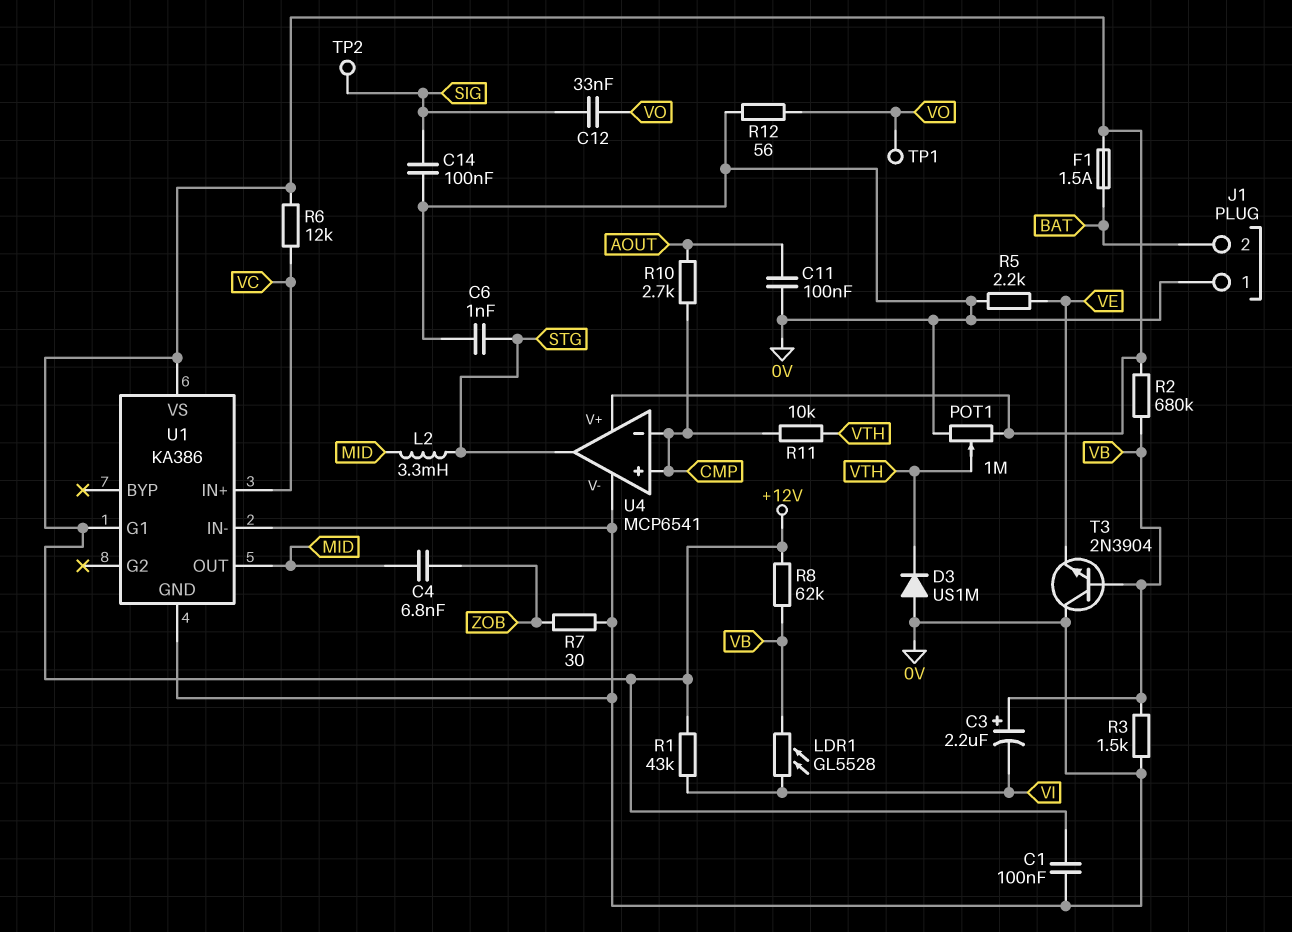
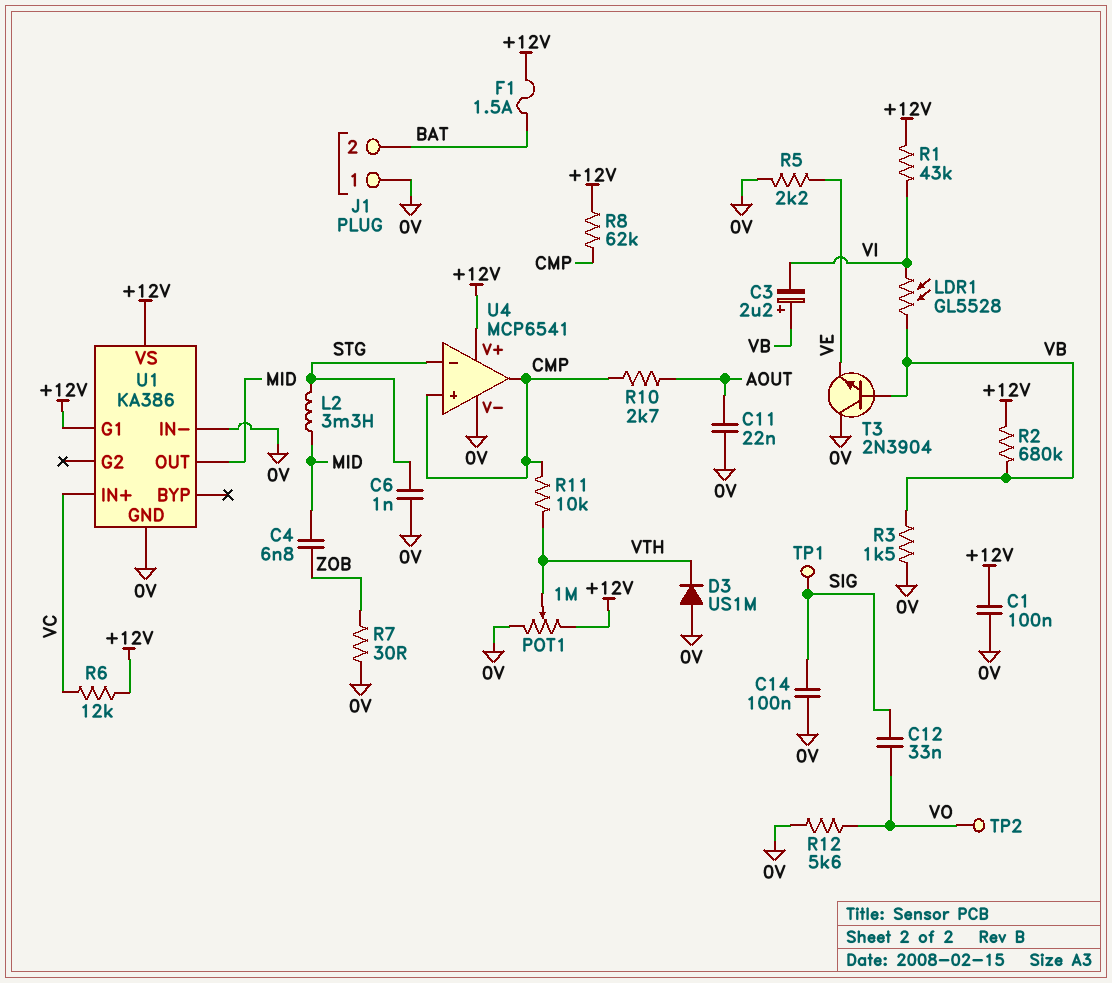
C11: 100nF (0V, AOUT) -> 22nF (0V, AOUT)
R8: 62k (+12V, VB) -> 62k (+12V, CMP)
R12: 56 (0V, VO) -> 5.6k (0V, VO)
TP1: test point (VO) -> test point (SIG)
TP2: test point (SIG) -> test point (VO)
U4 pin in-: CMP -> STG
U4 pin out: STG -> CMP

